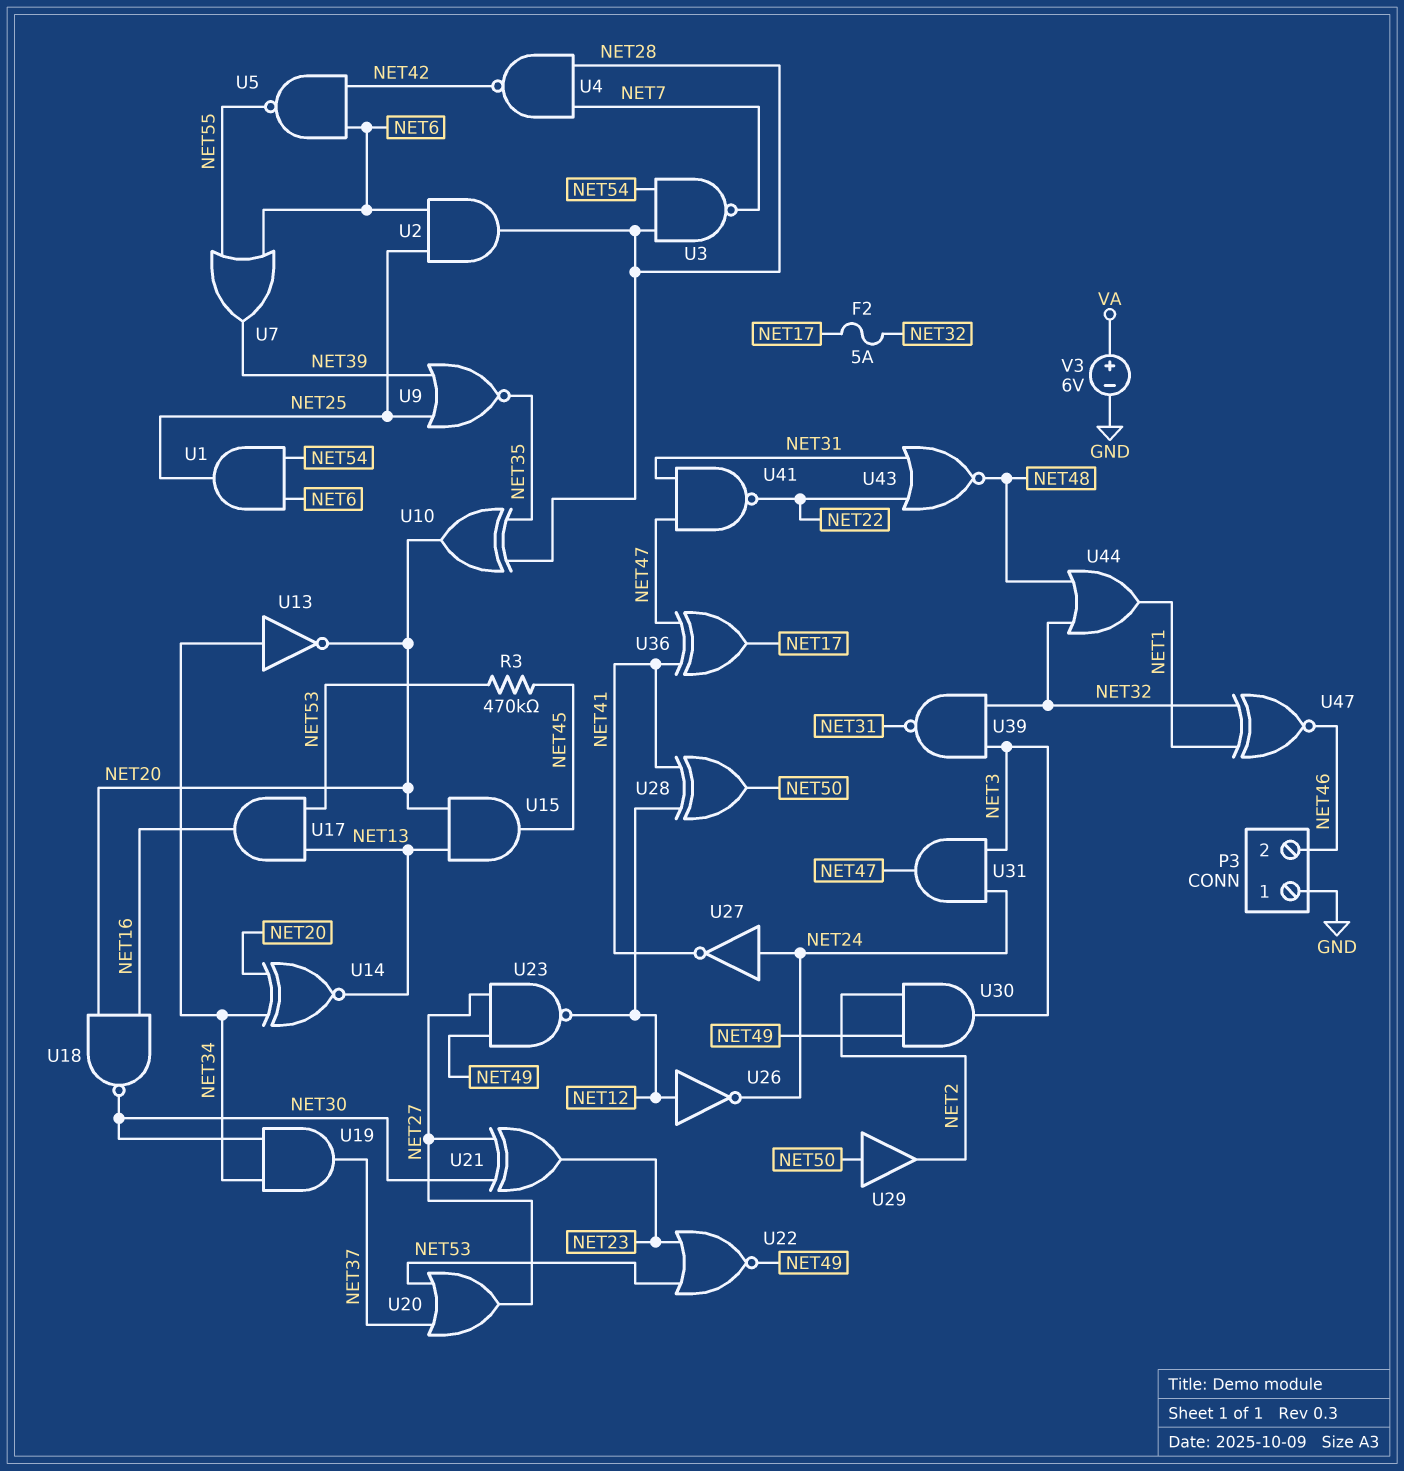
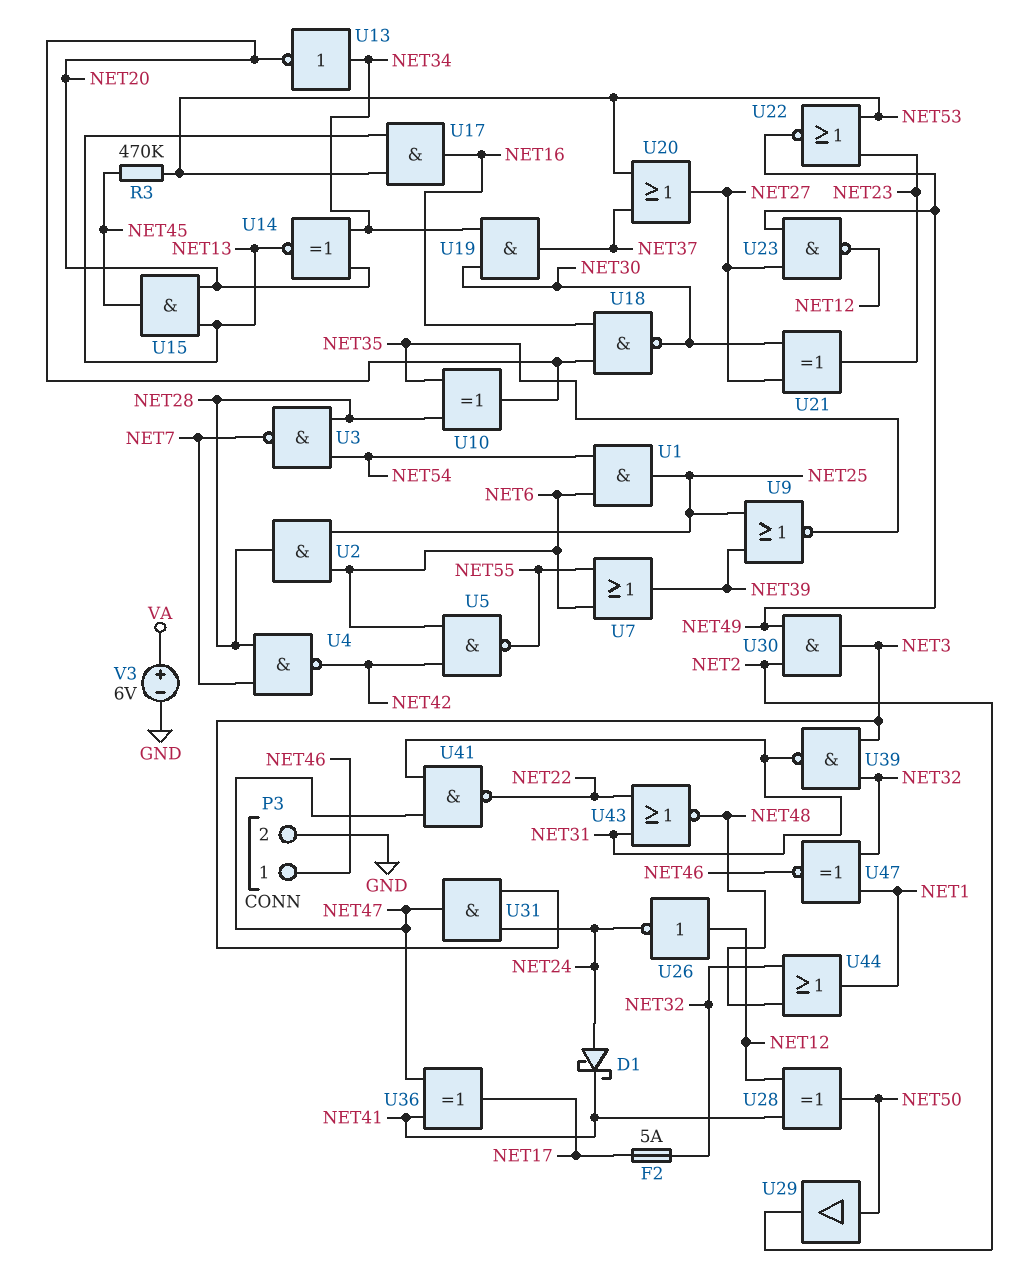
D1: none -> schottky (A NET24, K NET41)
P3 pin 1: GND -> NET46
P3 pin 2: NET46 -> GND
U27: NOT (in NET24, out NET41) -> none

